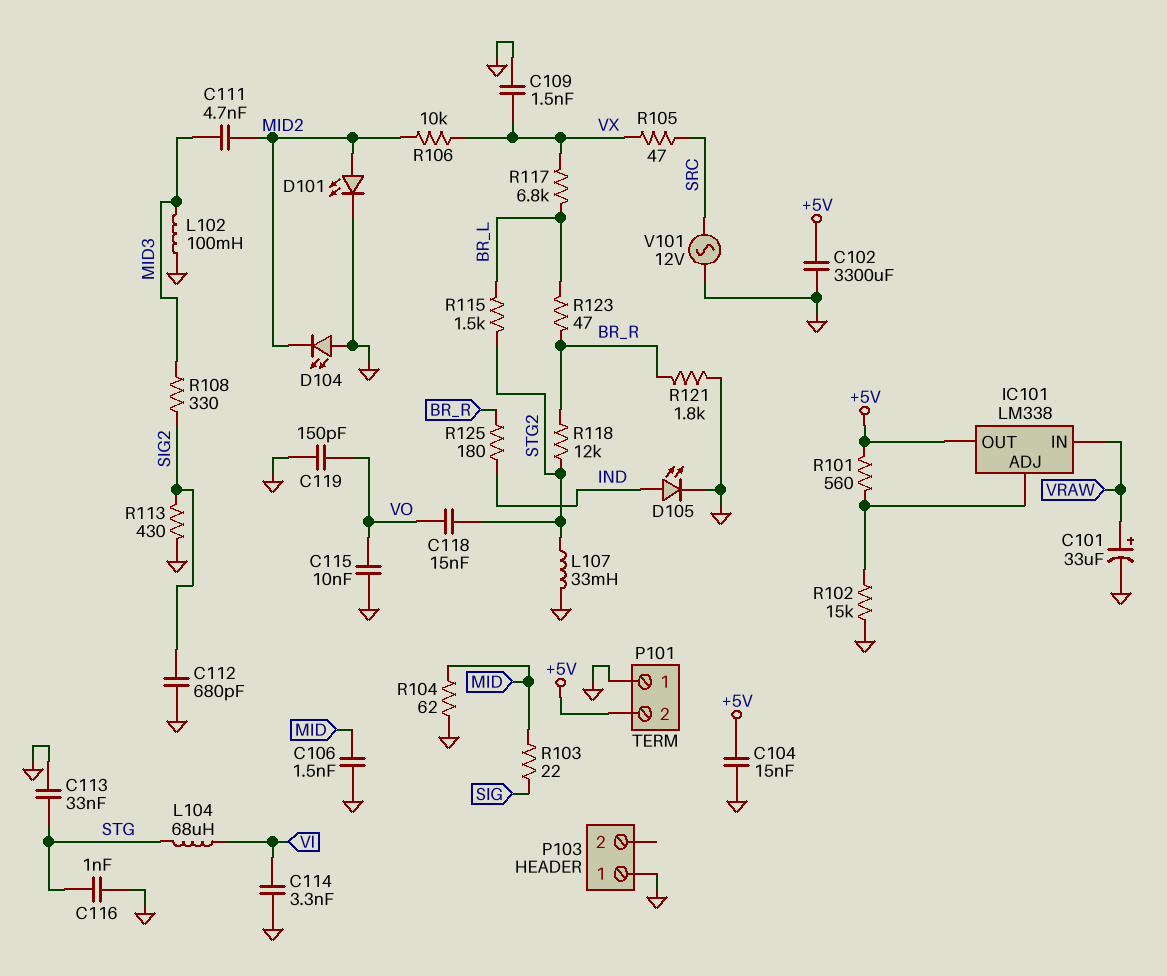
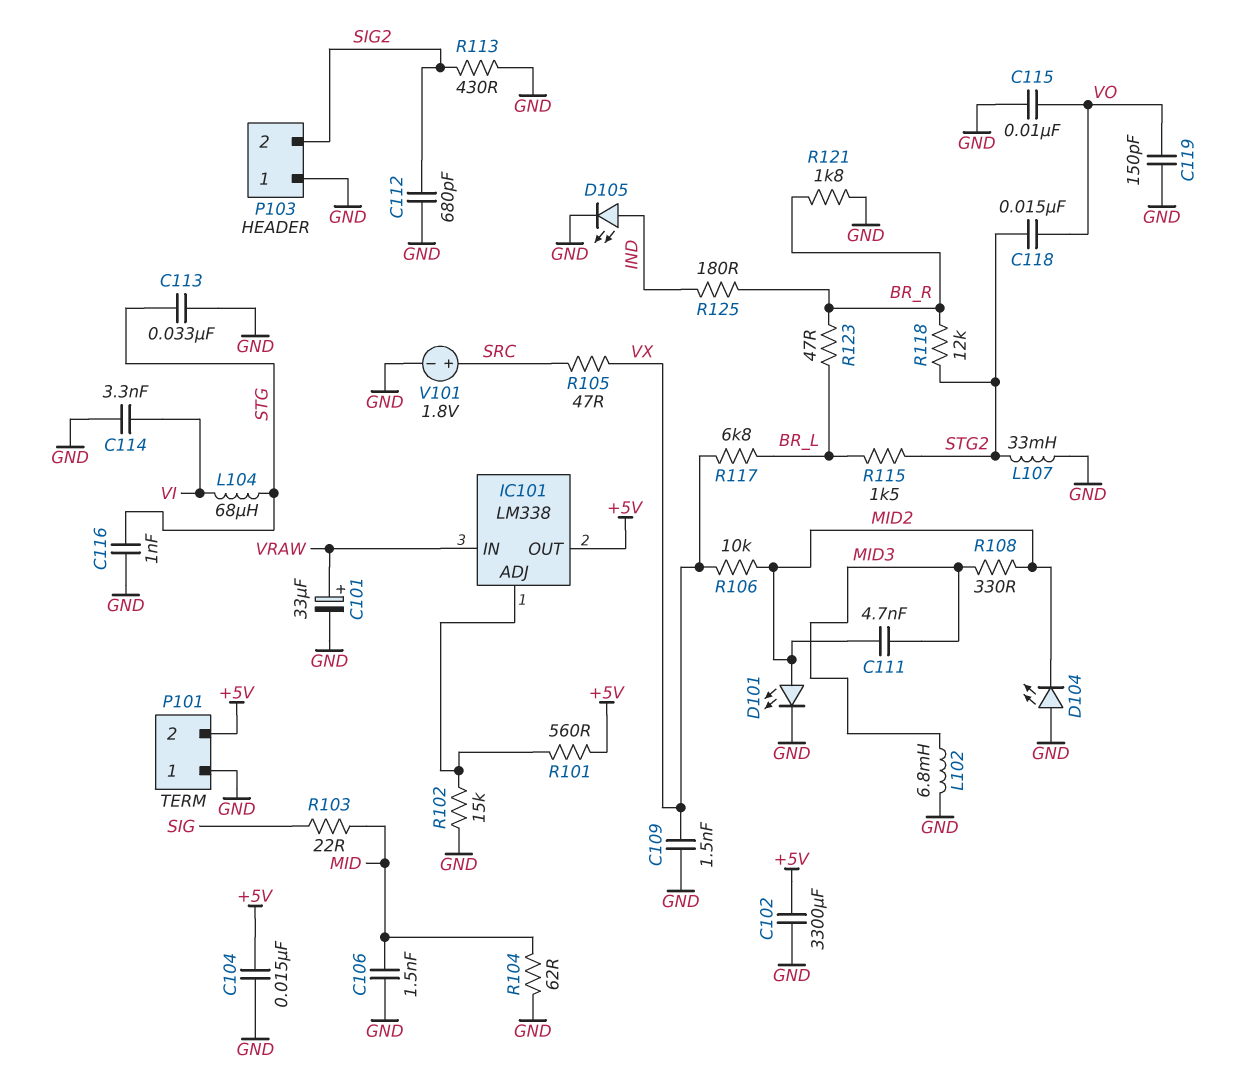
L102: 100mH (GND, MID3) -> 6.8mH (GND, MID3)
P103 pin 2: none -> SIG2
R108: 330 (MID3, SIG2) -> 330 (MID2, MID3)
V101: AC 12V (GND, SRC) -> 1.8V (plus SRC, minus GND)

